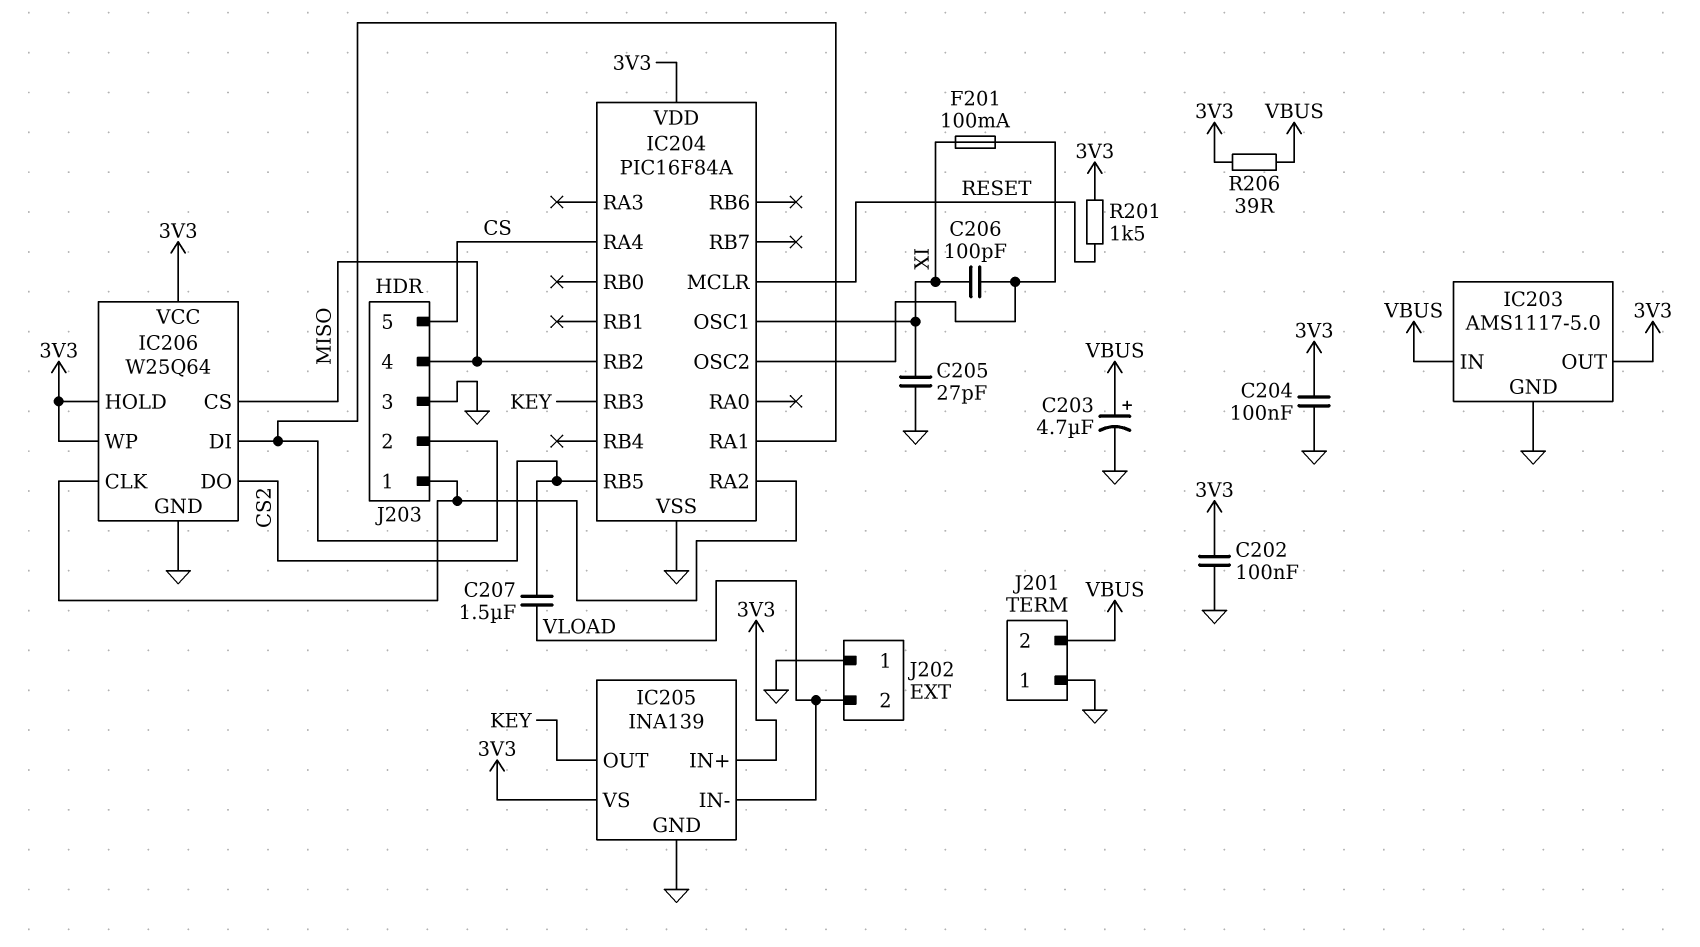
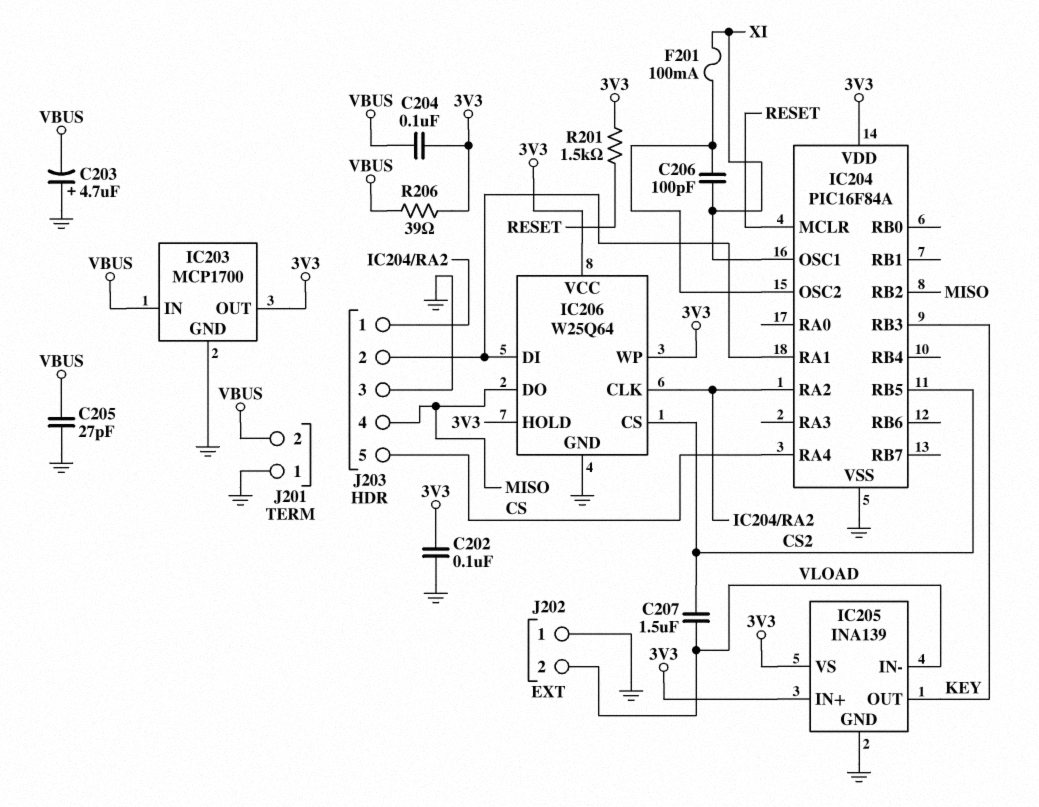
C203: 4.7uF (plus VBUS, minus GND) -> 4.7uF (plus GND, minus VBUS)
C204: 100nF (3V3, GND) -> 100nF (3V3, VBUS)
C205: 27pF (GND, XI) -> 27pF (GND, VBUS)
IC203: AMS1117-5.0 -> MCP1700
IC206 pin CS: MISO -> CS2
IC206 pin DO: CS2 -> MISO

